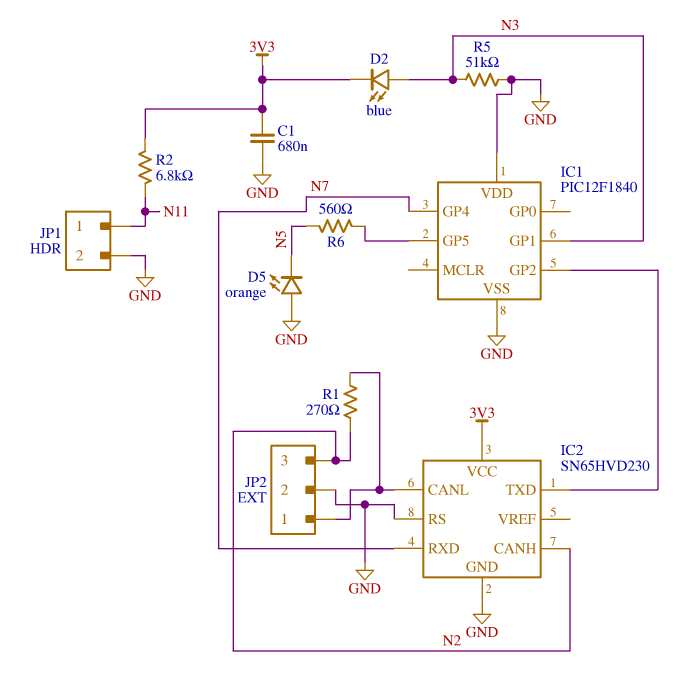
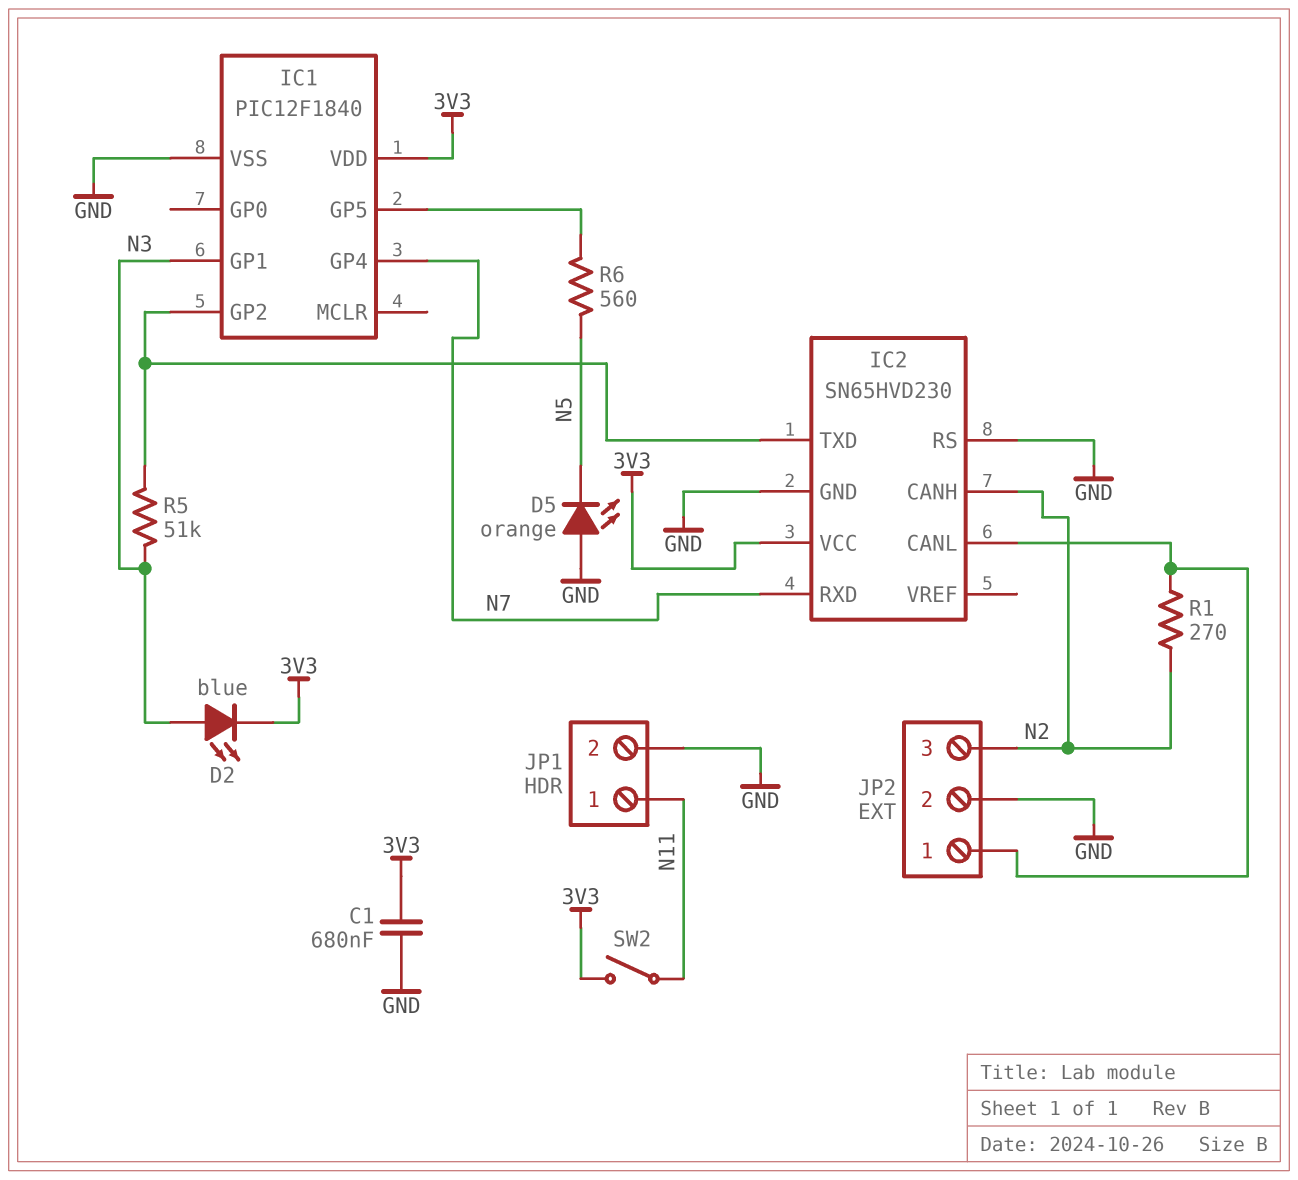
IC1 pin VDD: GND -> 3V3
R2: 6.8k (3V3, N11) -> none
R5: 51k (GND, N3) -> 51k (IC1/GP2, N3)
SW2: none -> switch (3V3, N11)

